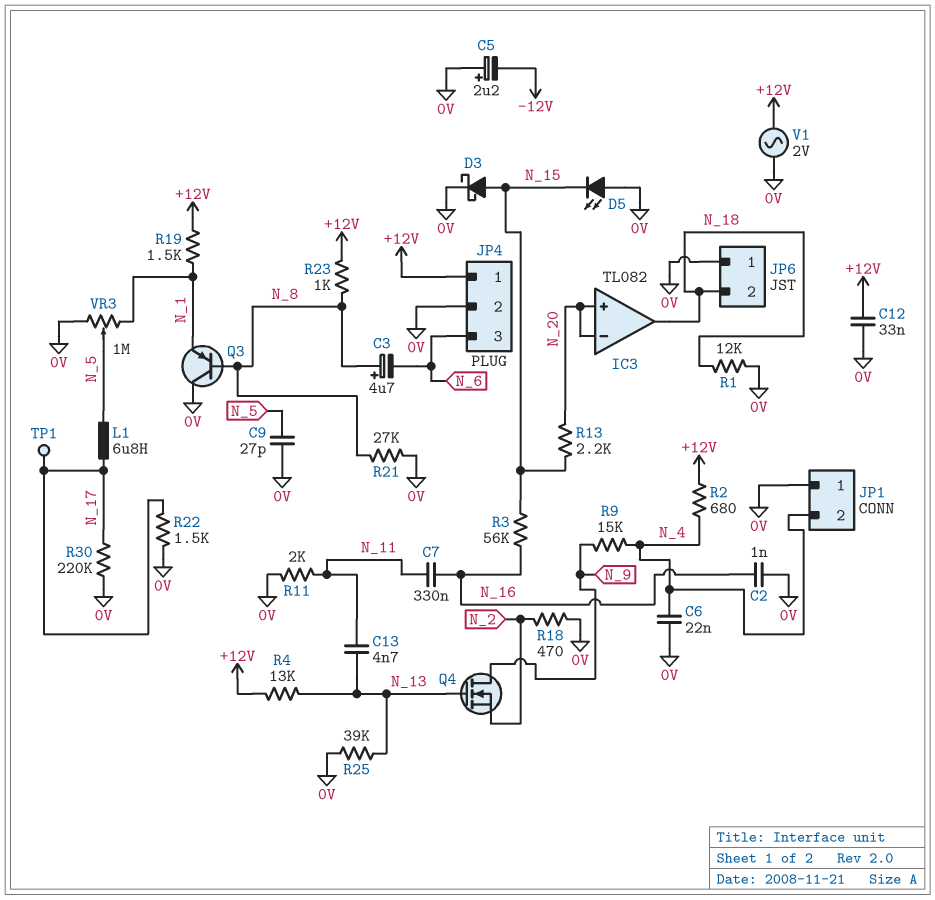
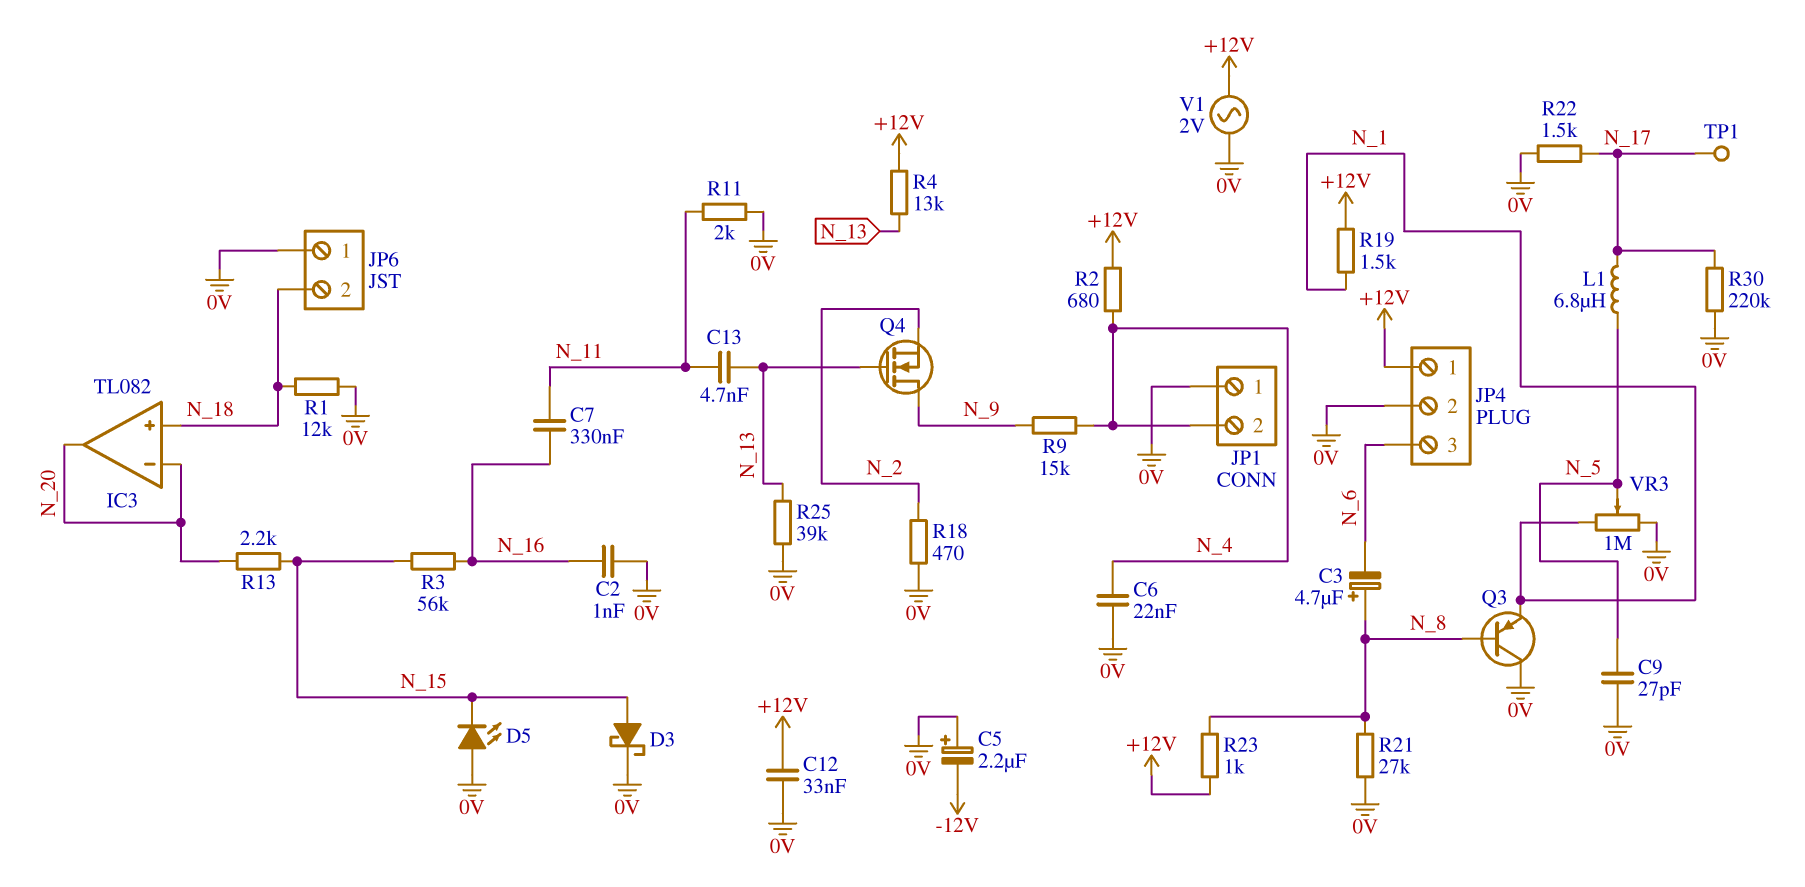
IC3 pin in+: N_20 -> N_18
IC3 pin out: N_18 -> N_20

